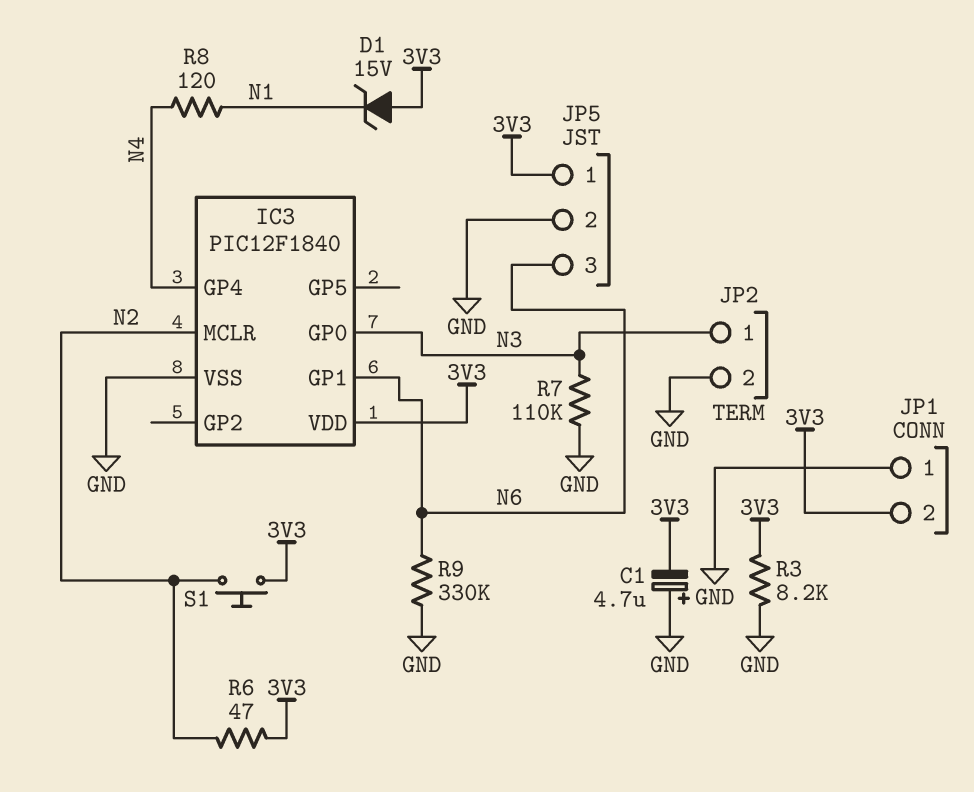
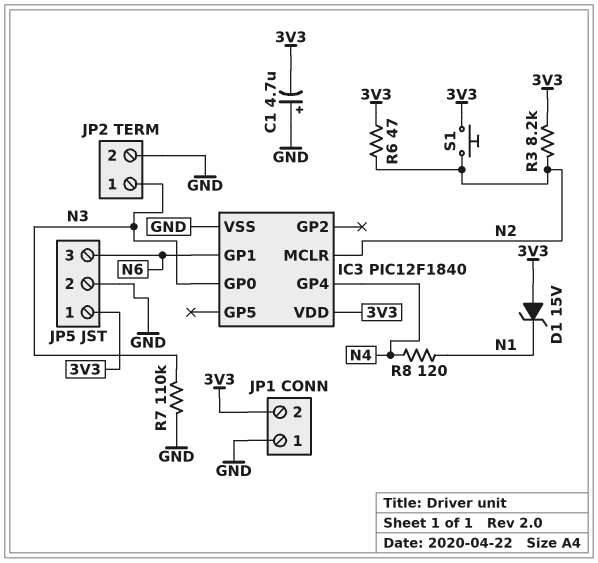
R3: 8.2k (3V3, GND) -> 8.2k (3V3, N2)
R9: 330k (GND, N6) -> none

